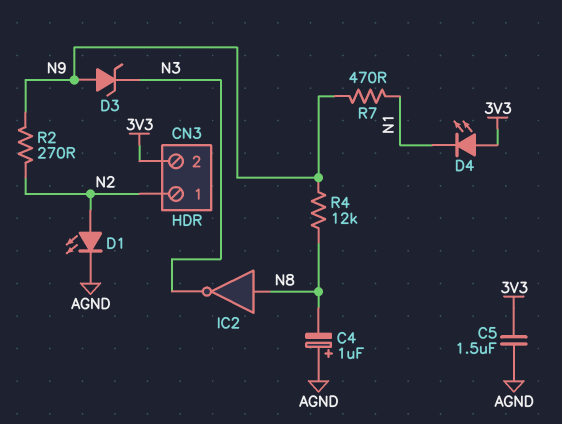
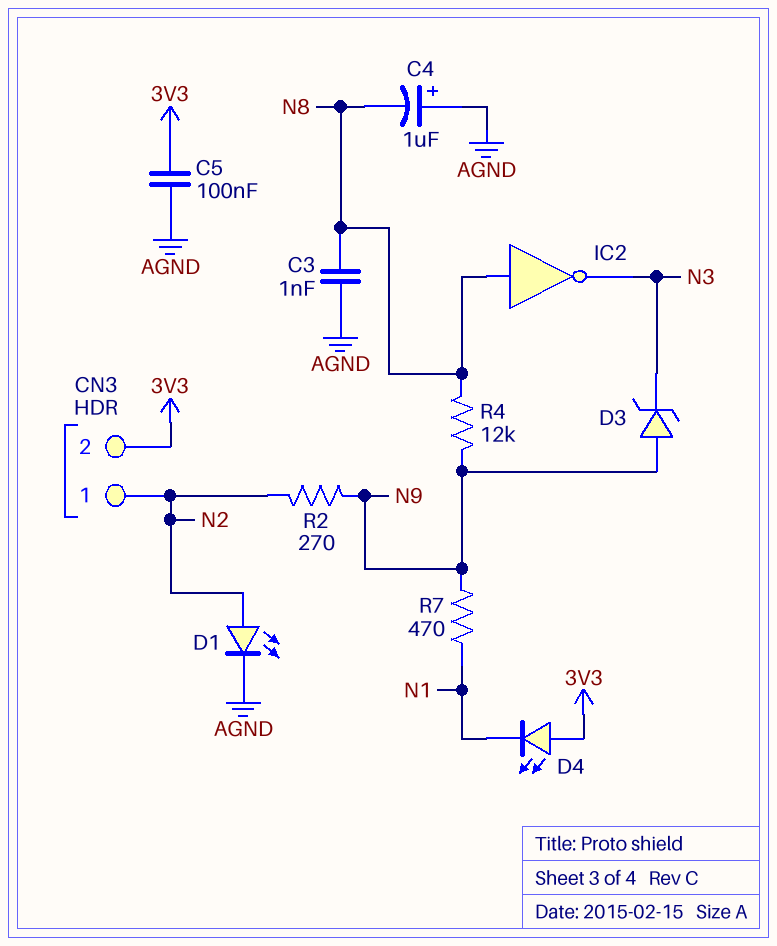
C3: none -> 1nF (AGND, N8)
C5: 1.5uF (3V3, AGND) -> 100nF (3V3, AGND)

